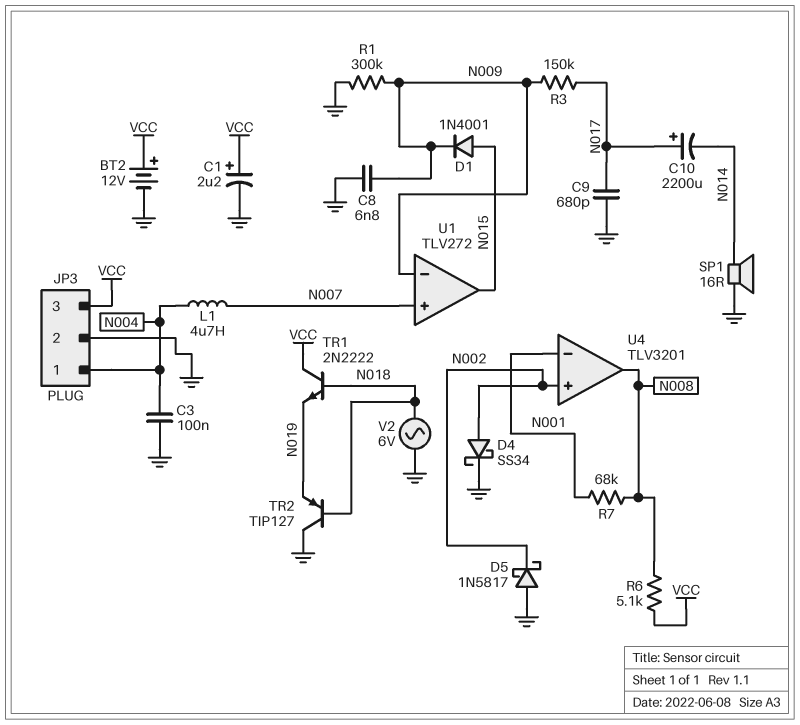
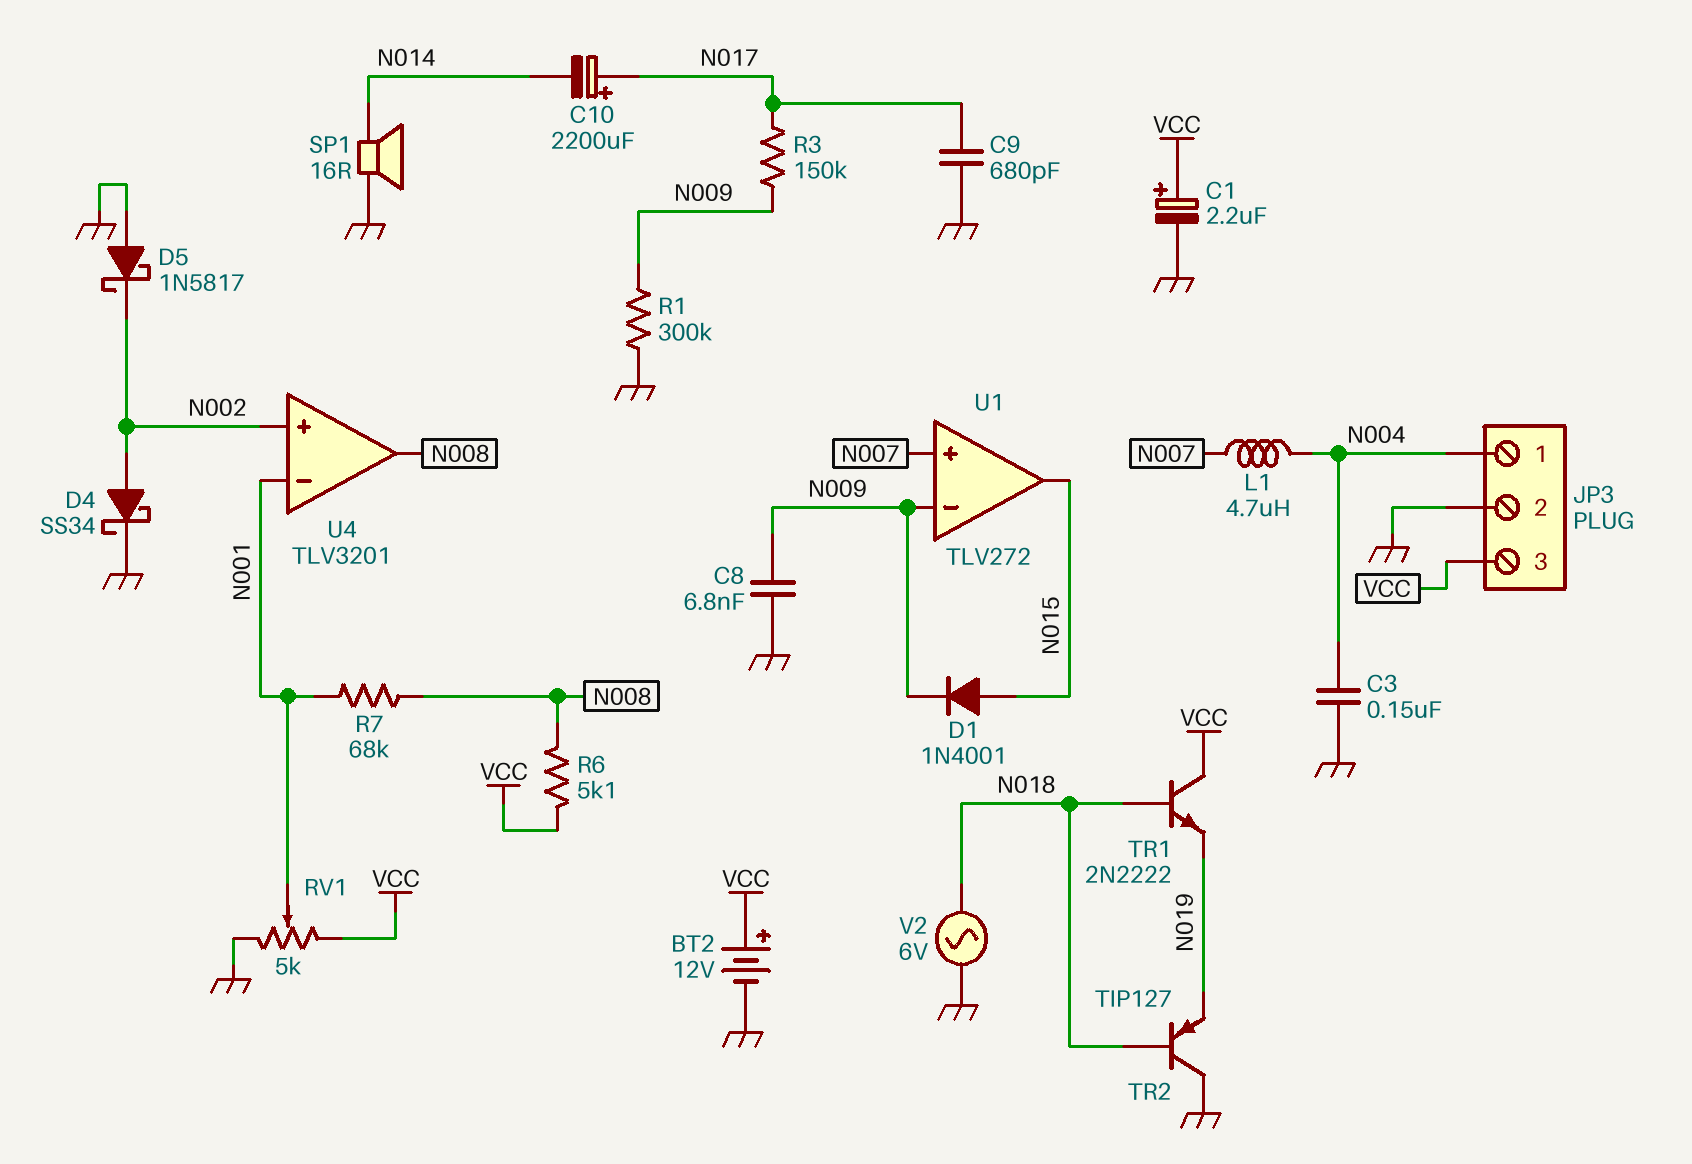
C3: 100nF (GND, N004) -> 150nF (GND, N004)
RV1: none -> 5k (GND, VCC, wiper N001)

